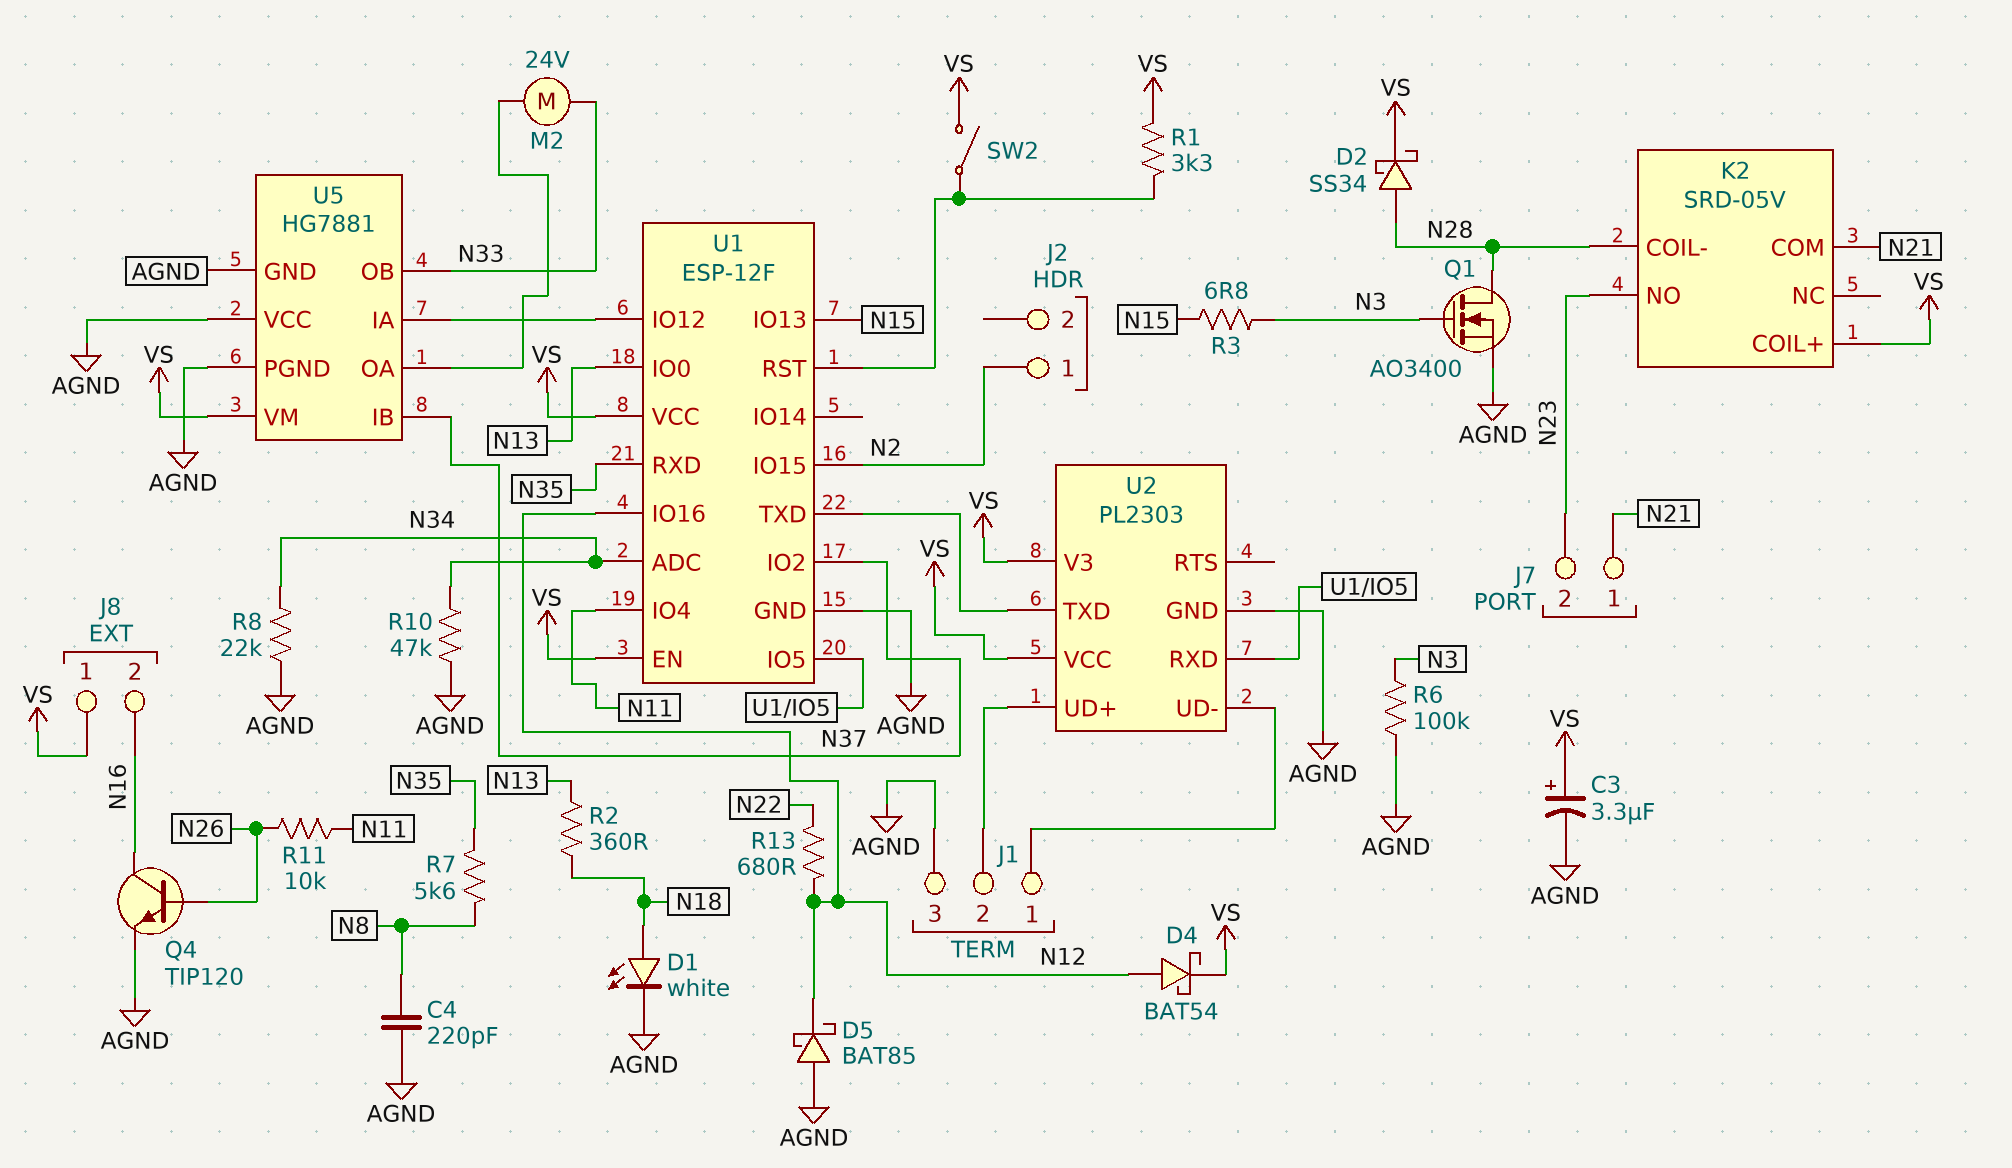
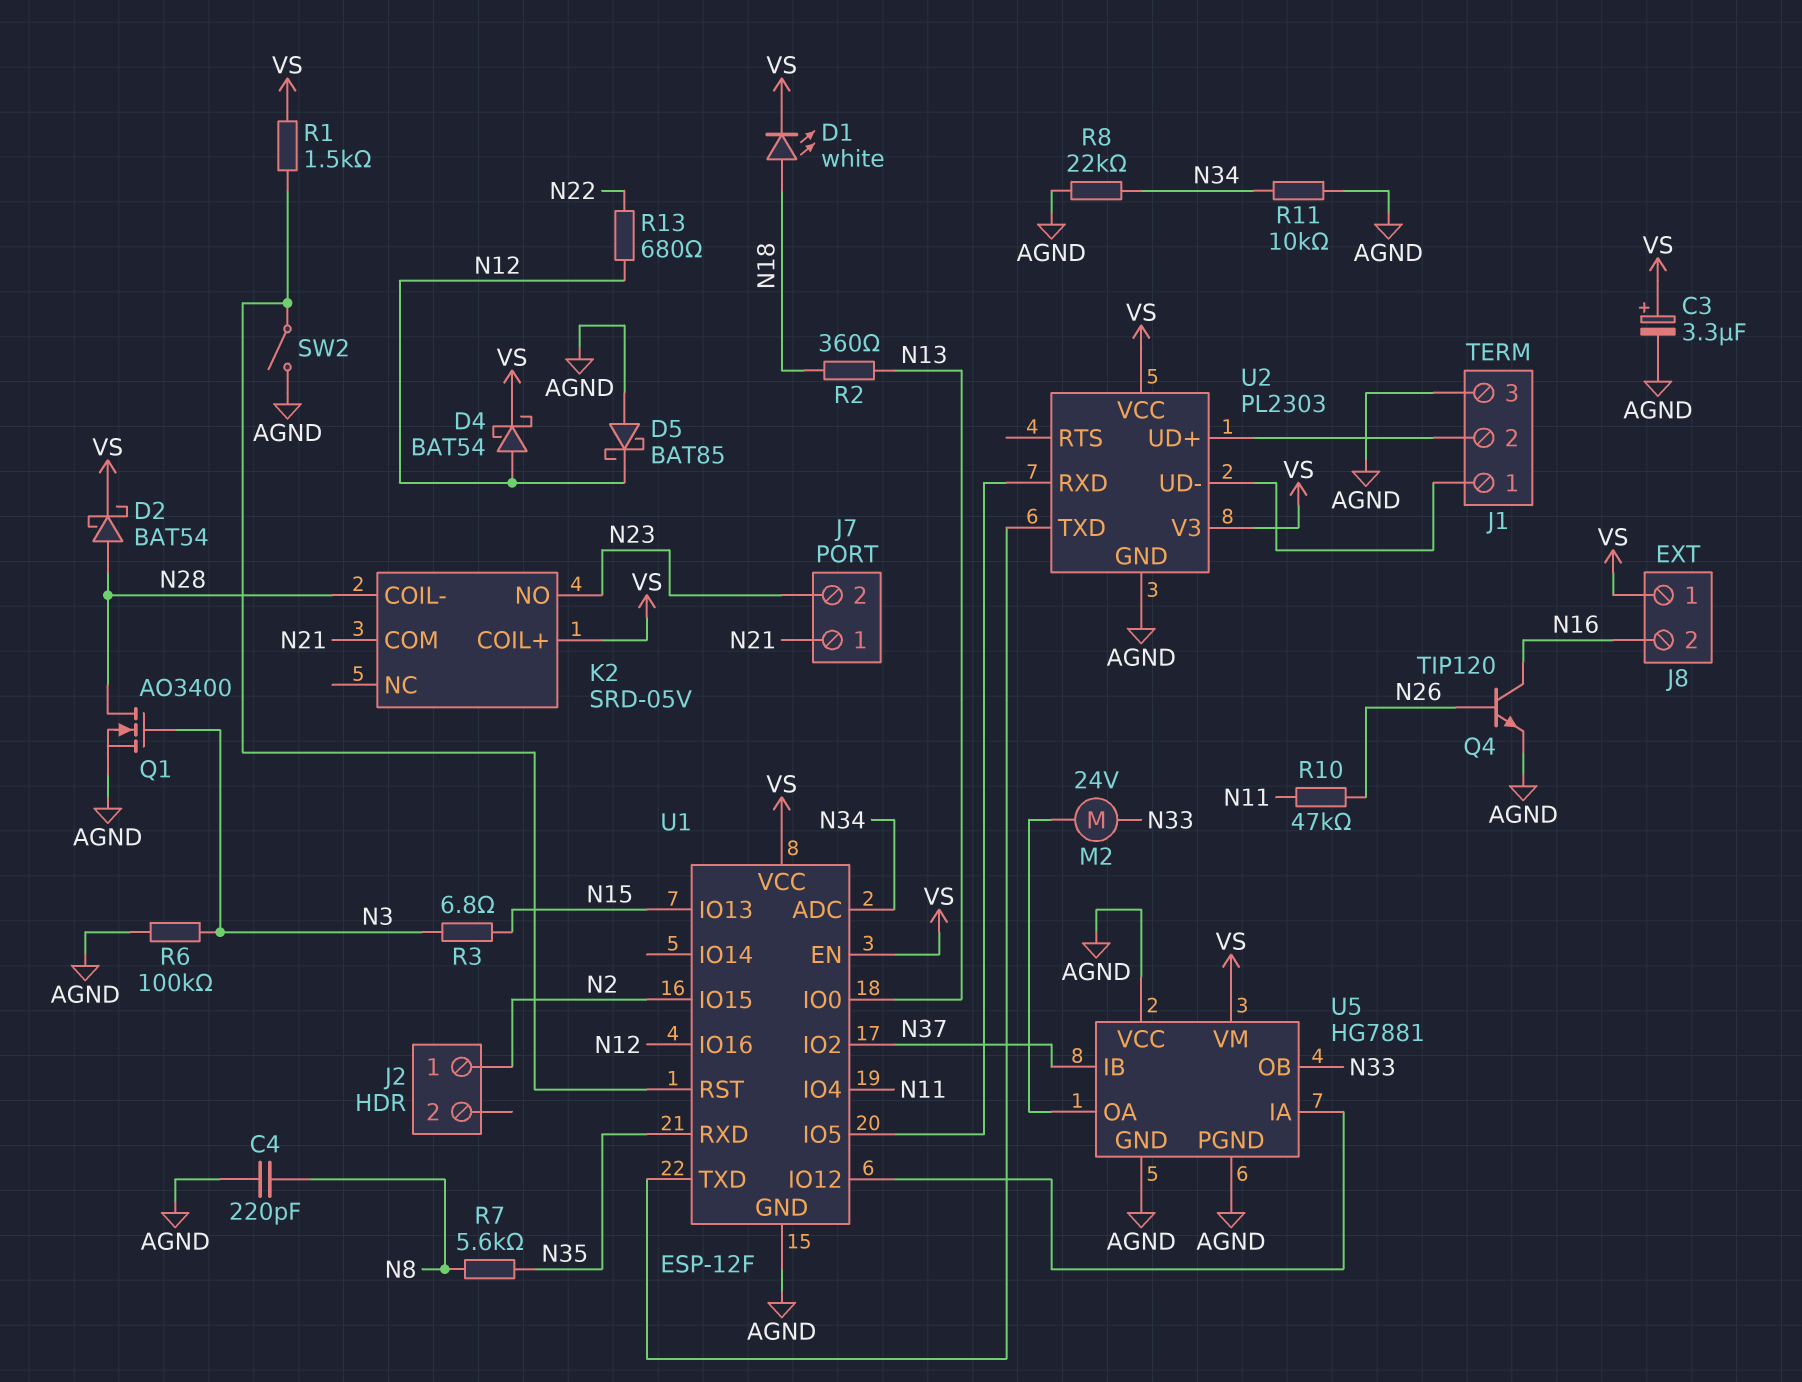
D1: LED white (A N18, K AGND) -> LED white (A N18, K VS)
D2: schottky SS34 (A N28, K VS) -> schottky BAT54 (A N28, K VS)
R1: 3.3k (U1/RST, VS) -> 1.5k (U1/RST, VS)
R10: 47k (AGND, N34) -> 47k (N11, N26)
R11: 10k (N11, N26) -> 10k (AGND, N34)
SW2: switch (U1/RST, VS) -> switch (AGND, U1/RST)

